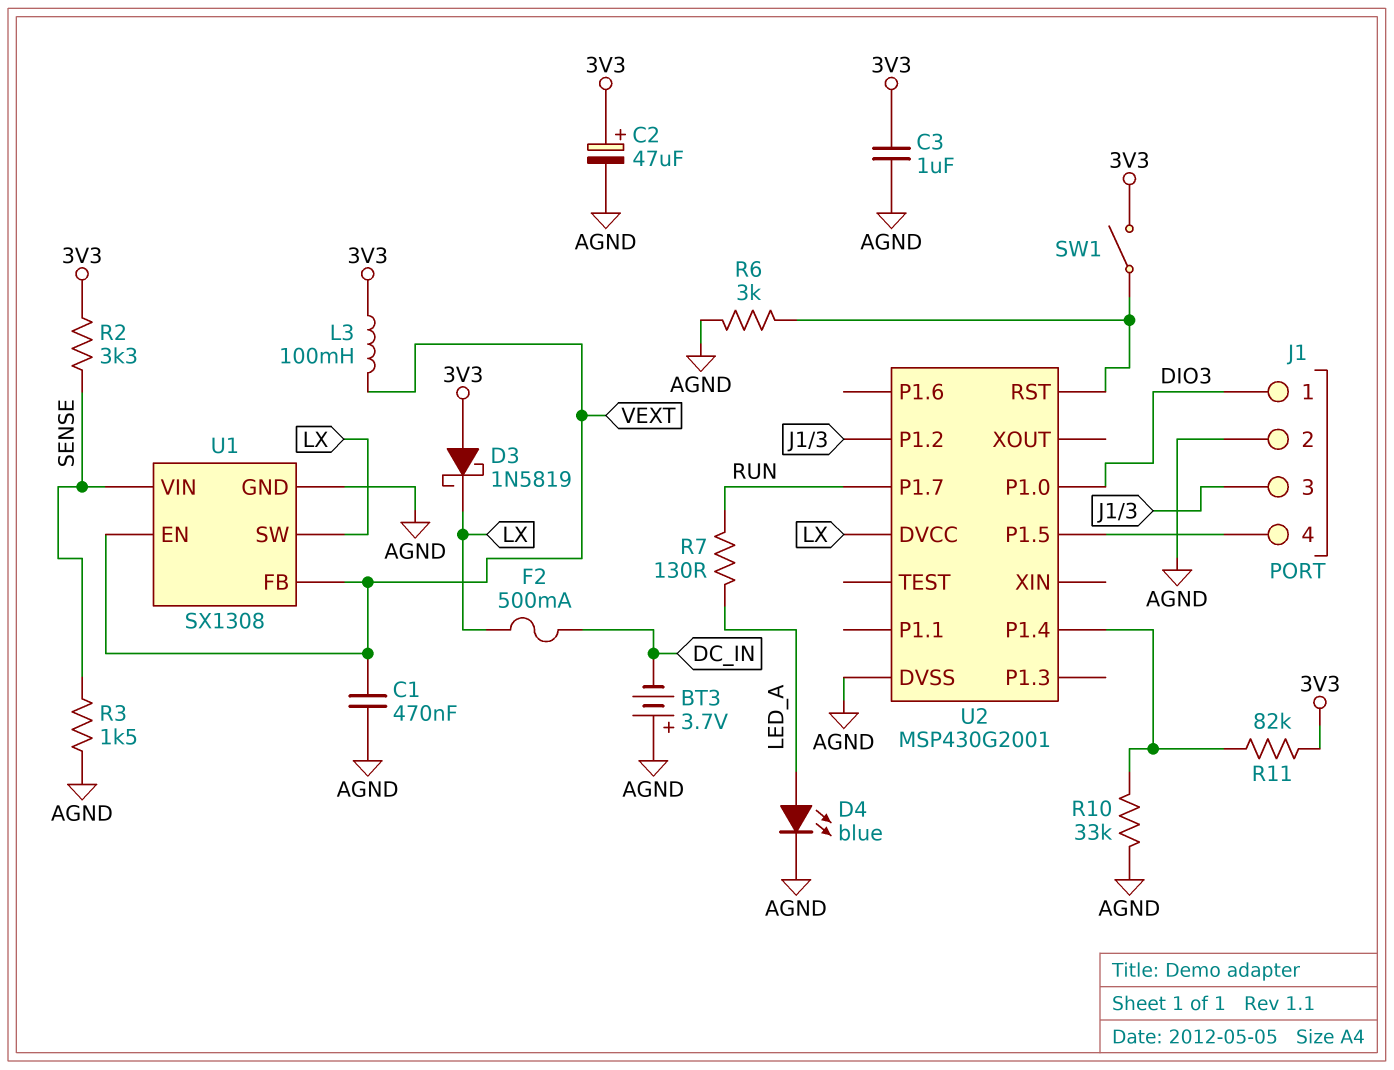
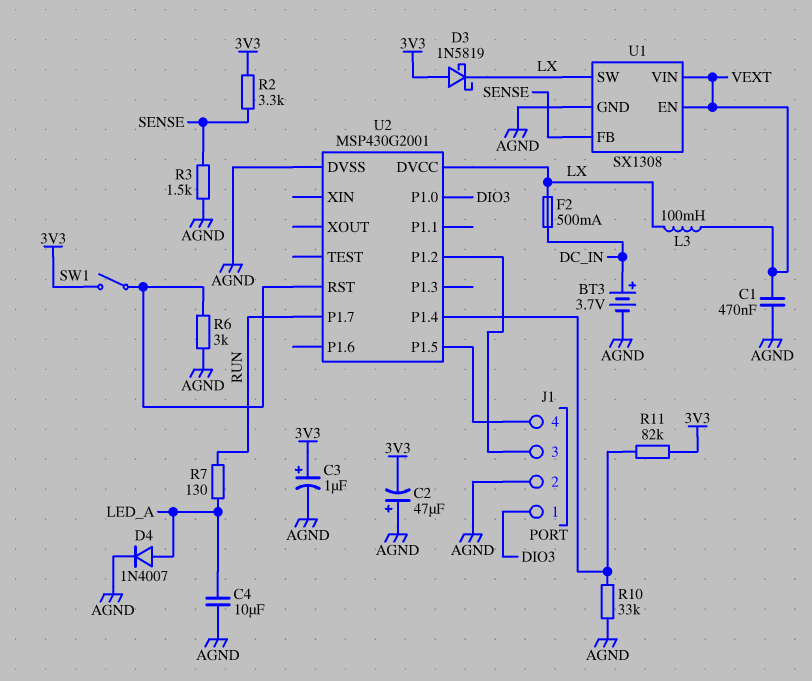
BT3: 3.7V (plus AGND, minus DC_IN) -> 3.7V (plus DC_IN, minus AGND)
C2: 47uF (plus 3V3, minus AGND) -> 47uF (plus AGND, minus 3V3)
C3: 1uF (3V3, AGND) -> 1uF (plus 3V3, minus AGND)
C4: none -> 10uF (AGND, LED_A)
D4: LED blue (A LED_A, K AGND) -> diode 1N4007 (A LED_A, K AGND)
L3: 100mH (3V3, VEXT) -> 100mH (LX, VEXT)
U1 pin FB: VEXT -> SENSE
U1 pin VIN: SENSE -> VEXT

